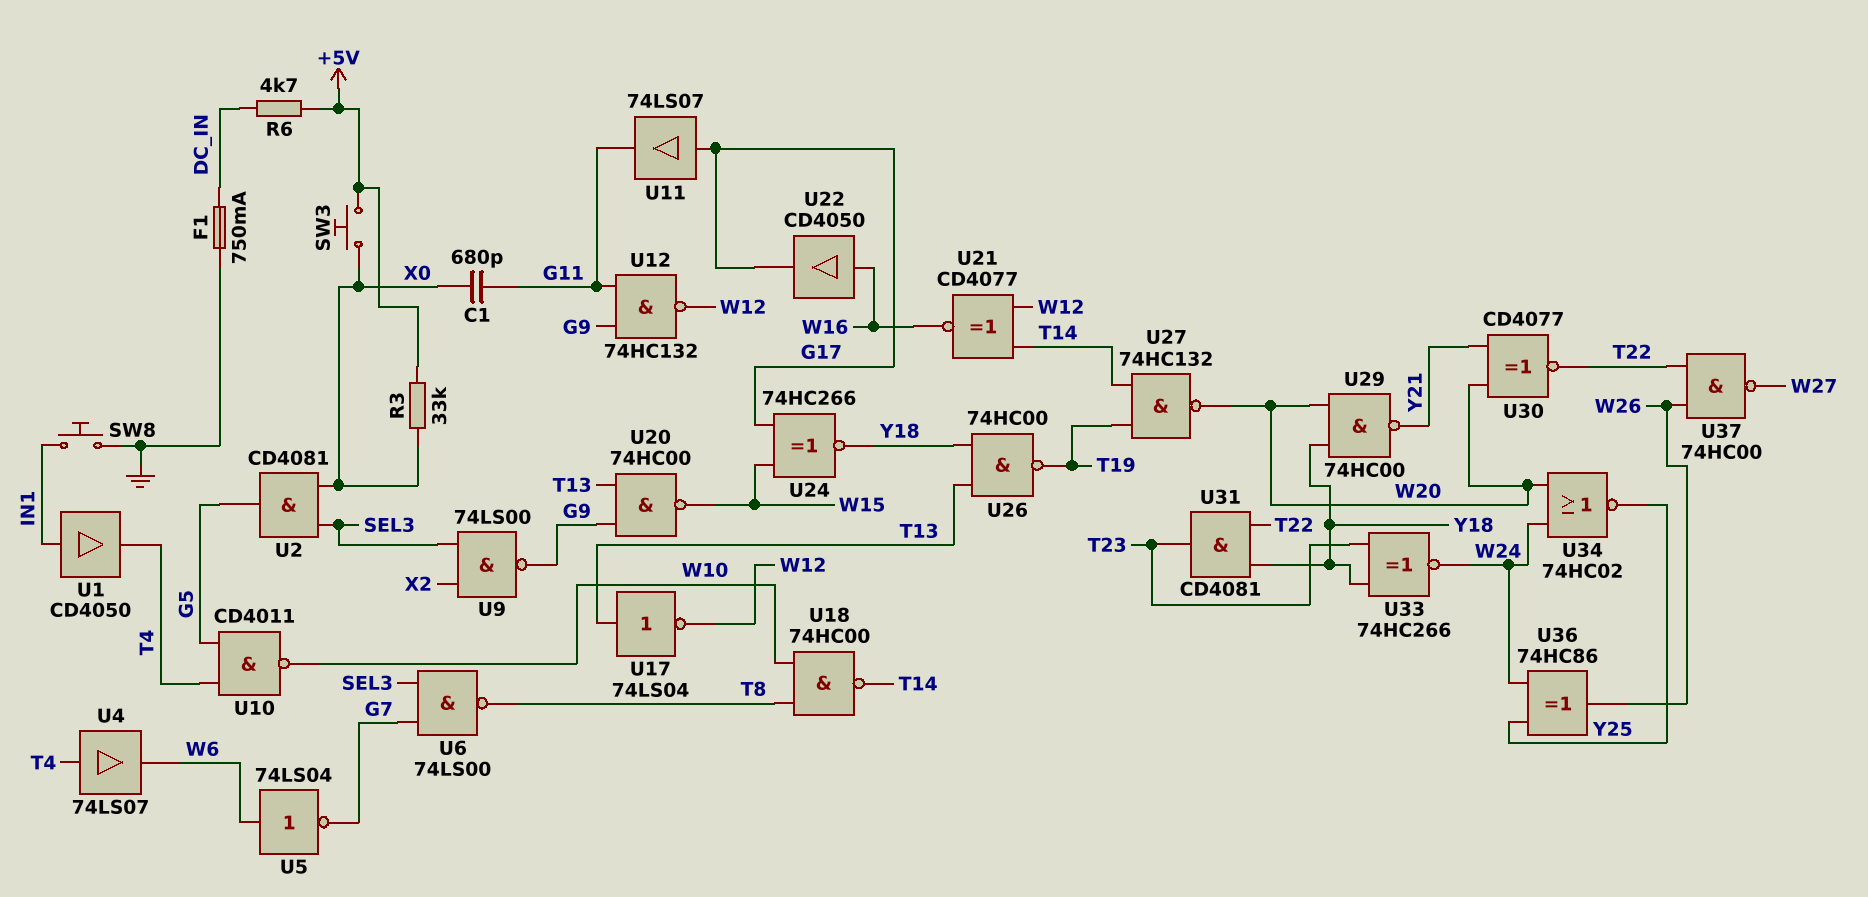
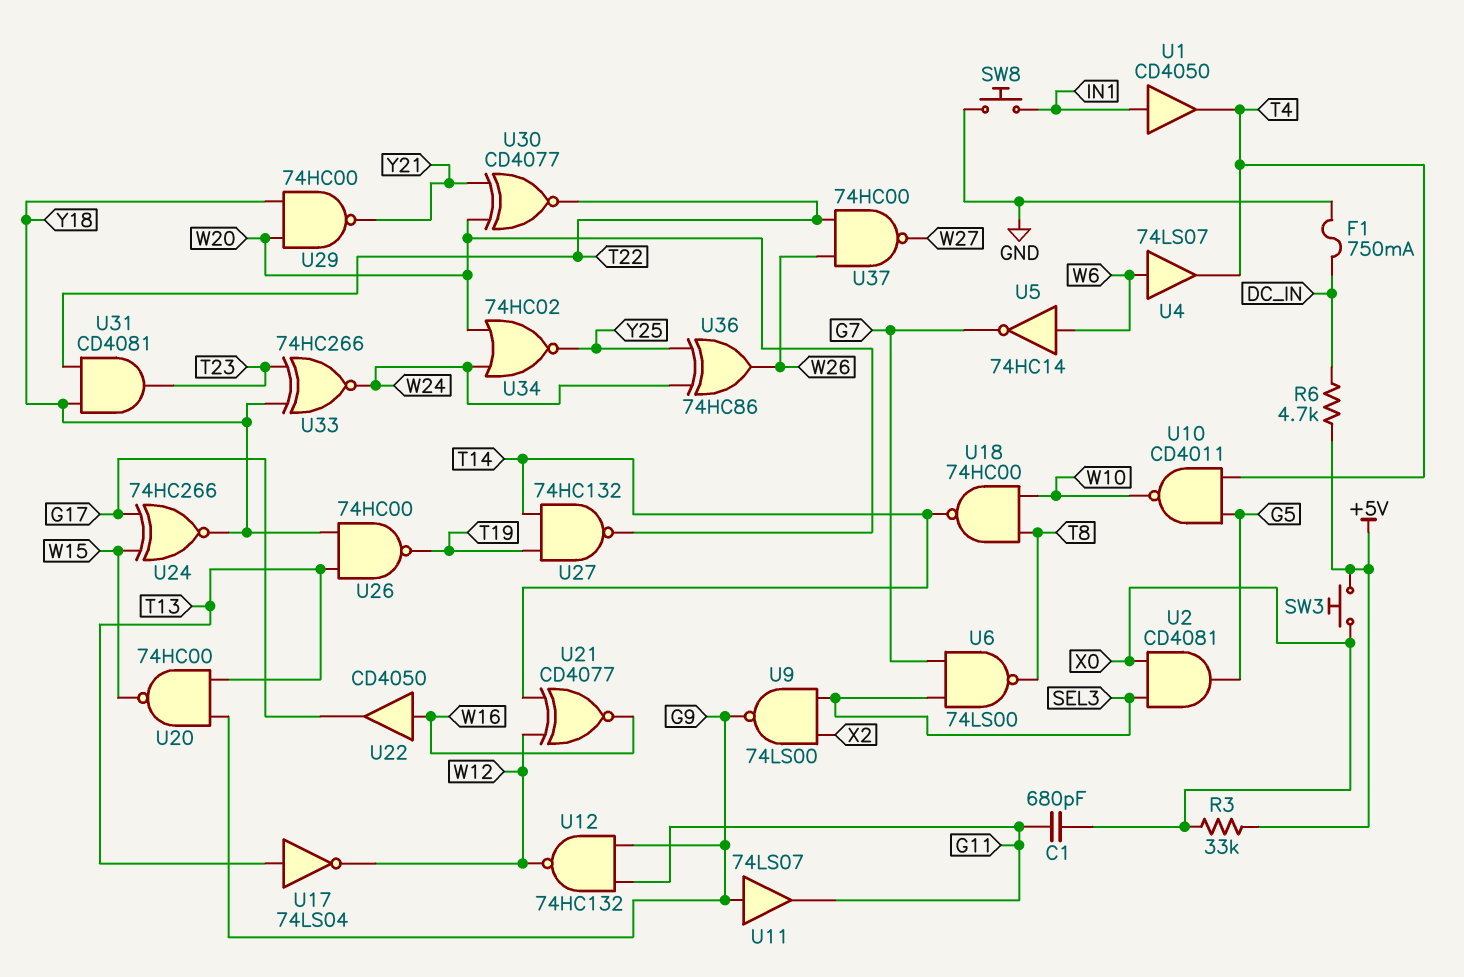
U4: buffer 74LS07 (in T4, out W6) -> buffer 74LS07 (in W6, out T4)
U5: NOT 74LS04 (in W6, out G7) -> NOT 74HC14 (in W6, out G7)
U11: buffer 74LS07 (in G17, out G11) -> buffer 74LS07 (in G9, out G11)

